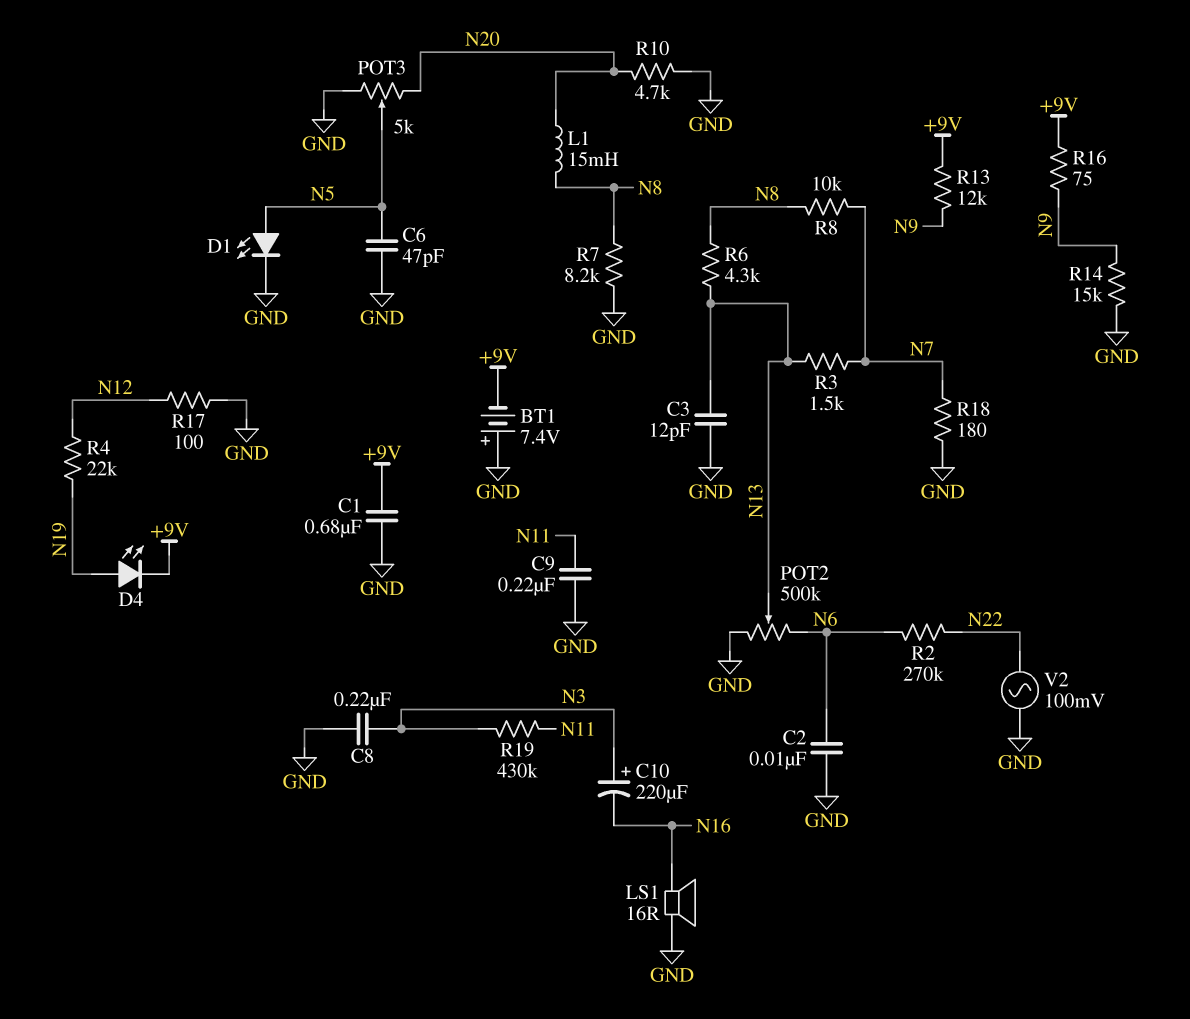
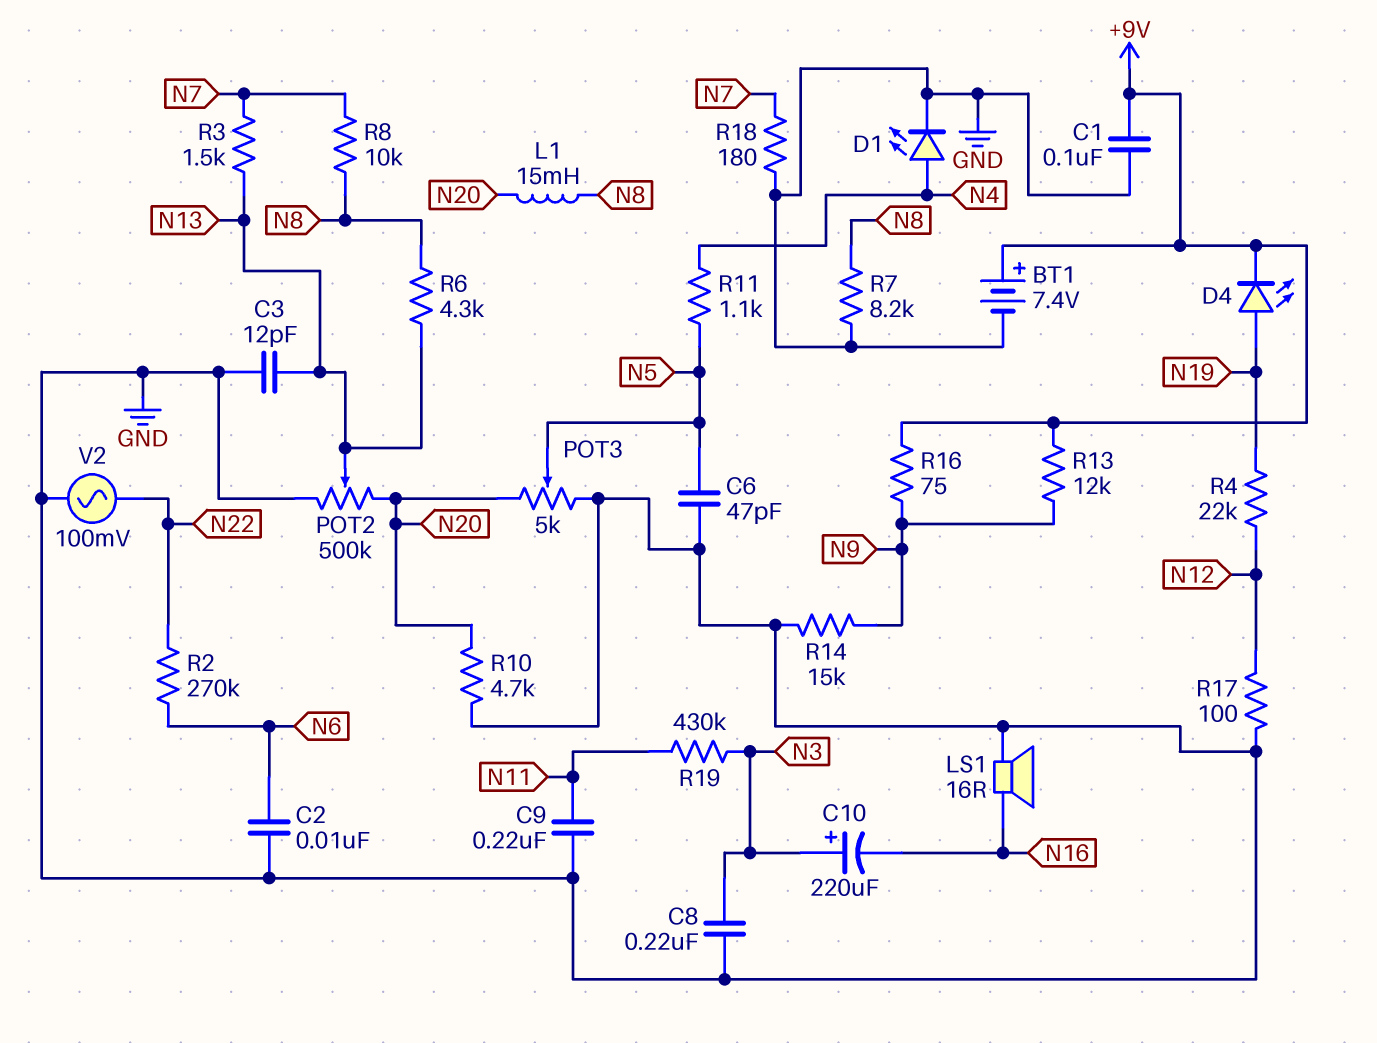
BT1: 7.4V (plus GND, minus +9V) -> 7.4V (plus +9V, minus GND)
C1: 680nF (+9V, GND) -> 100nF (+9V, GND)
D1: LED (A N5, K GND) -> LED (A N4, K GND)
POT2: 500k (GND, N6, wiper N13) -> 500k (GND, N20, wiper N13)
R11: none -> 1.1k (N4, N5)

